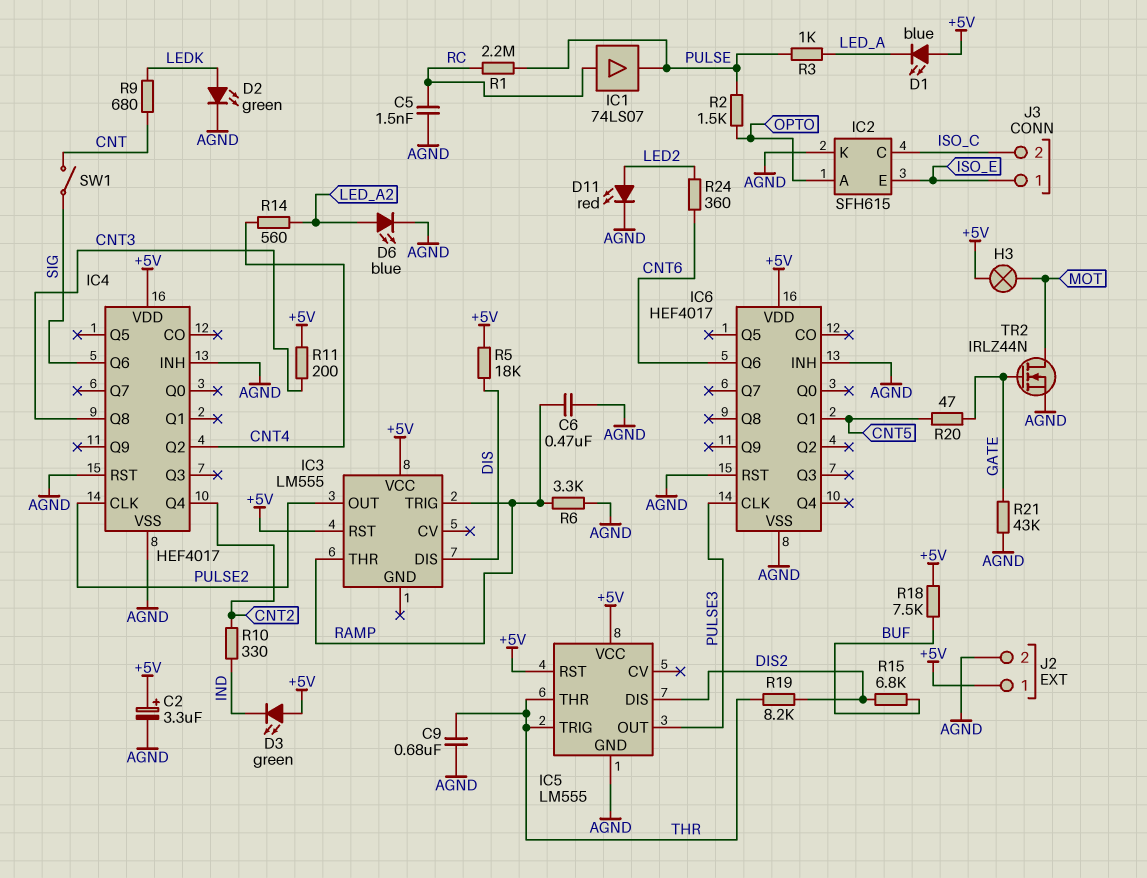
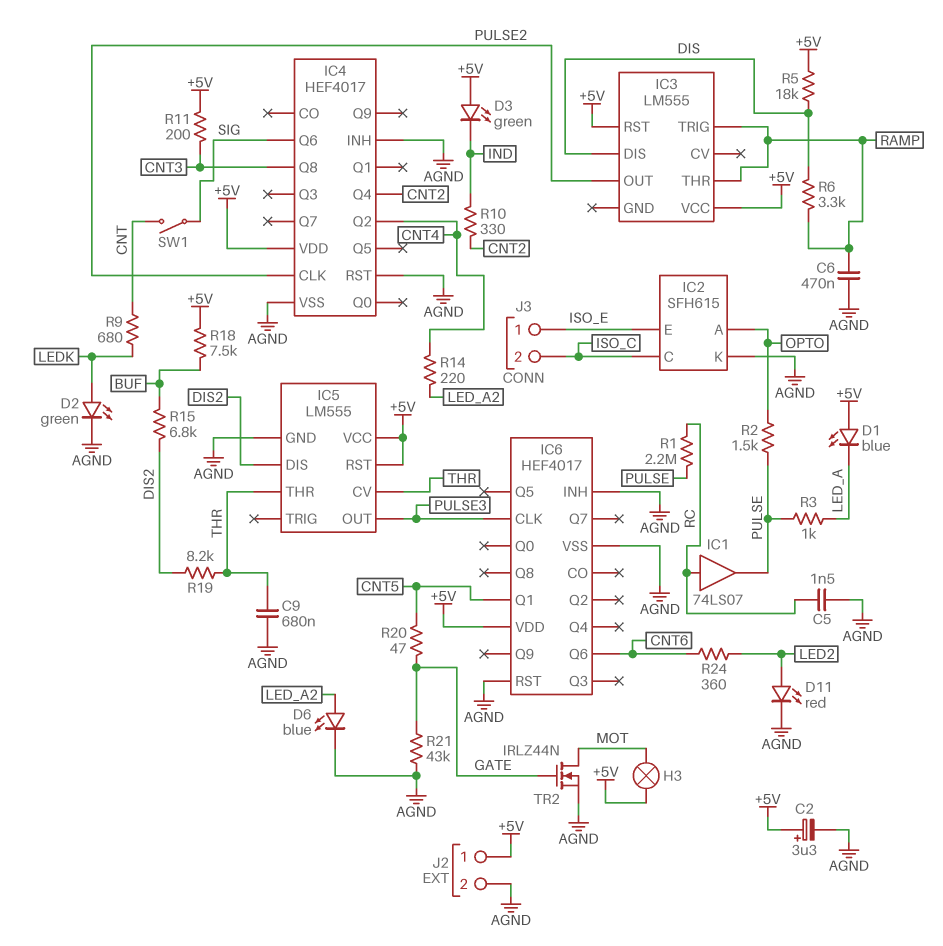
IC5 pin CV: none -> THR
IC5 pin TRIG: THR -> none
R6: 3.3k (AGND, RAMP) -> 3.3k (DIS, RAMP)
R14: 560 (CNT4, LED_A2) -> 220 (CNT4, LED_A2)

